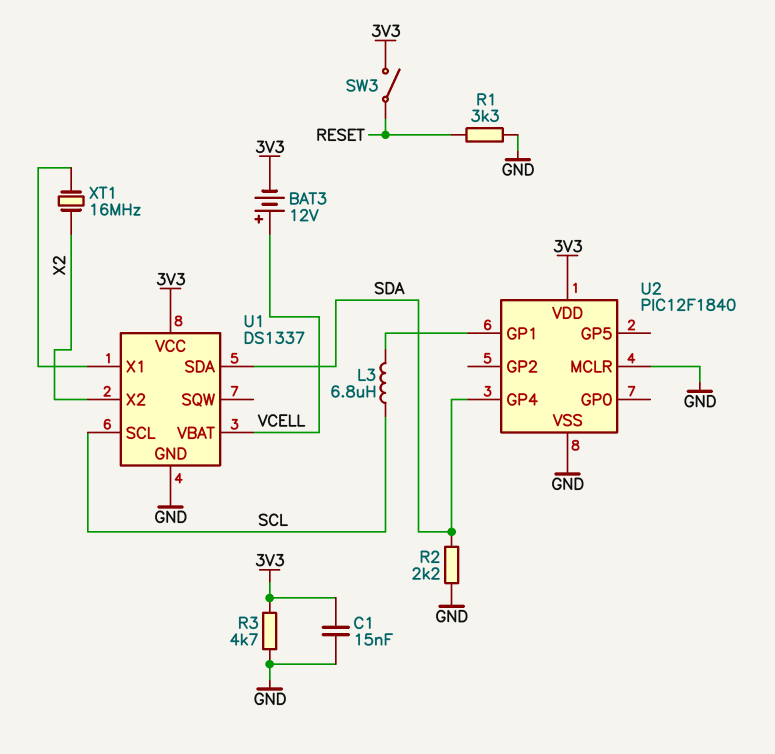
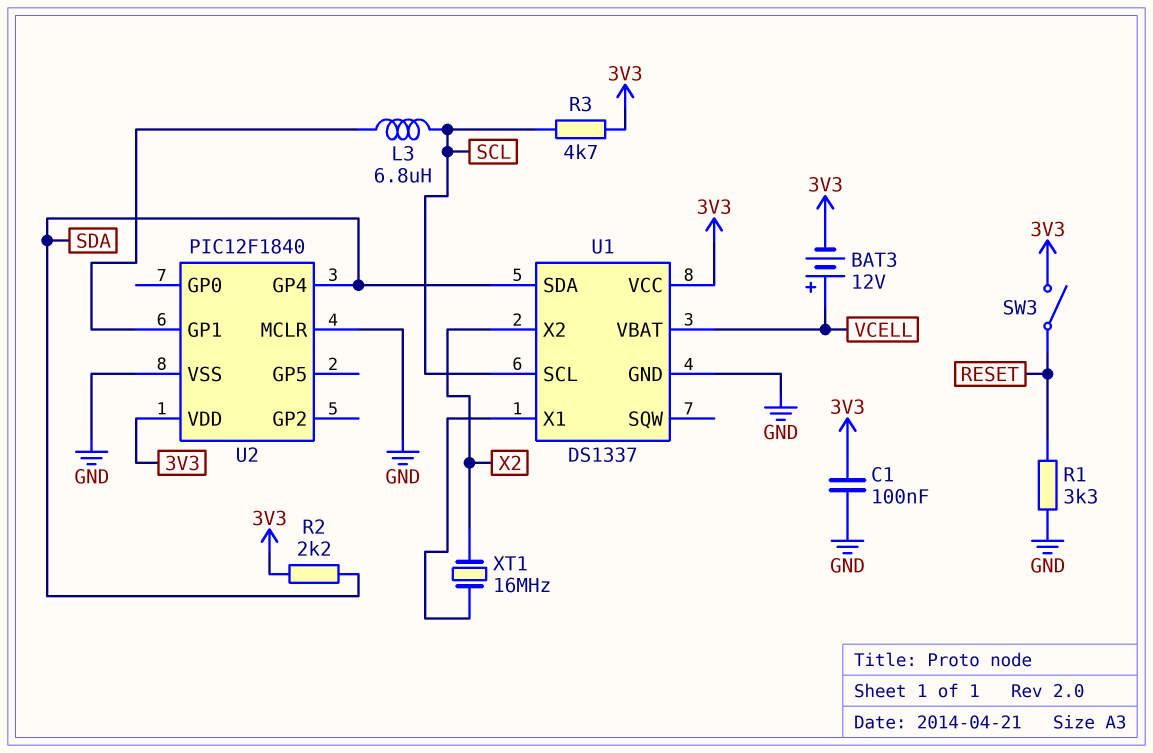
C1: 15nF (3V3, GND) -> 100nF (3V3, GND)
R2: 2.2k (GND, SDA) -> 2.2k (3V3, SDA)
R3: 4.7k (3V3, GND) -> 4.7k (3V3, SCL)

